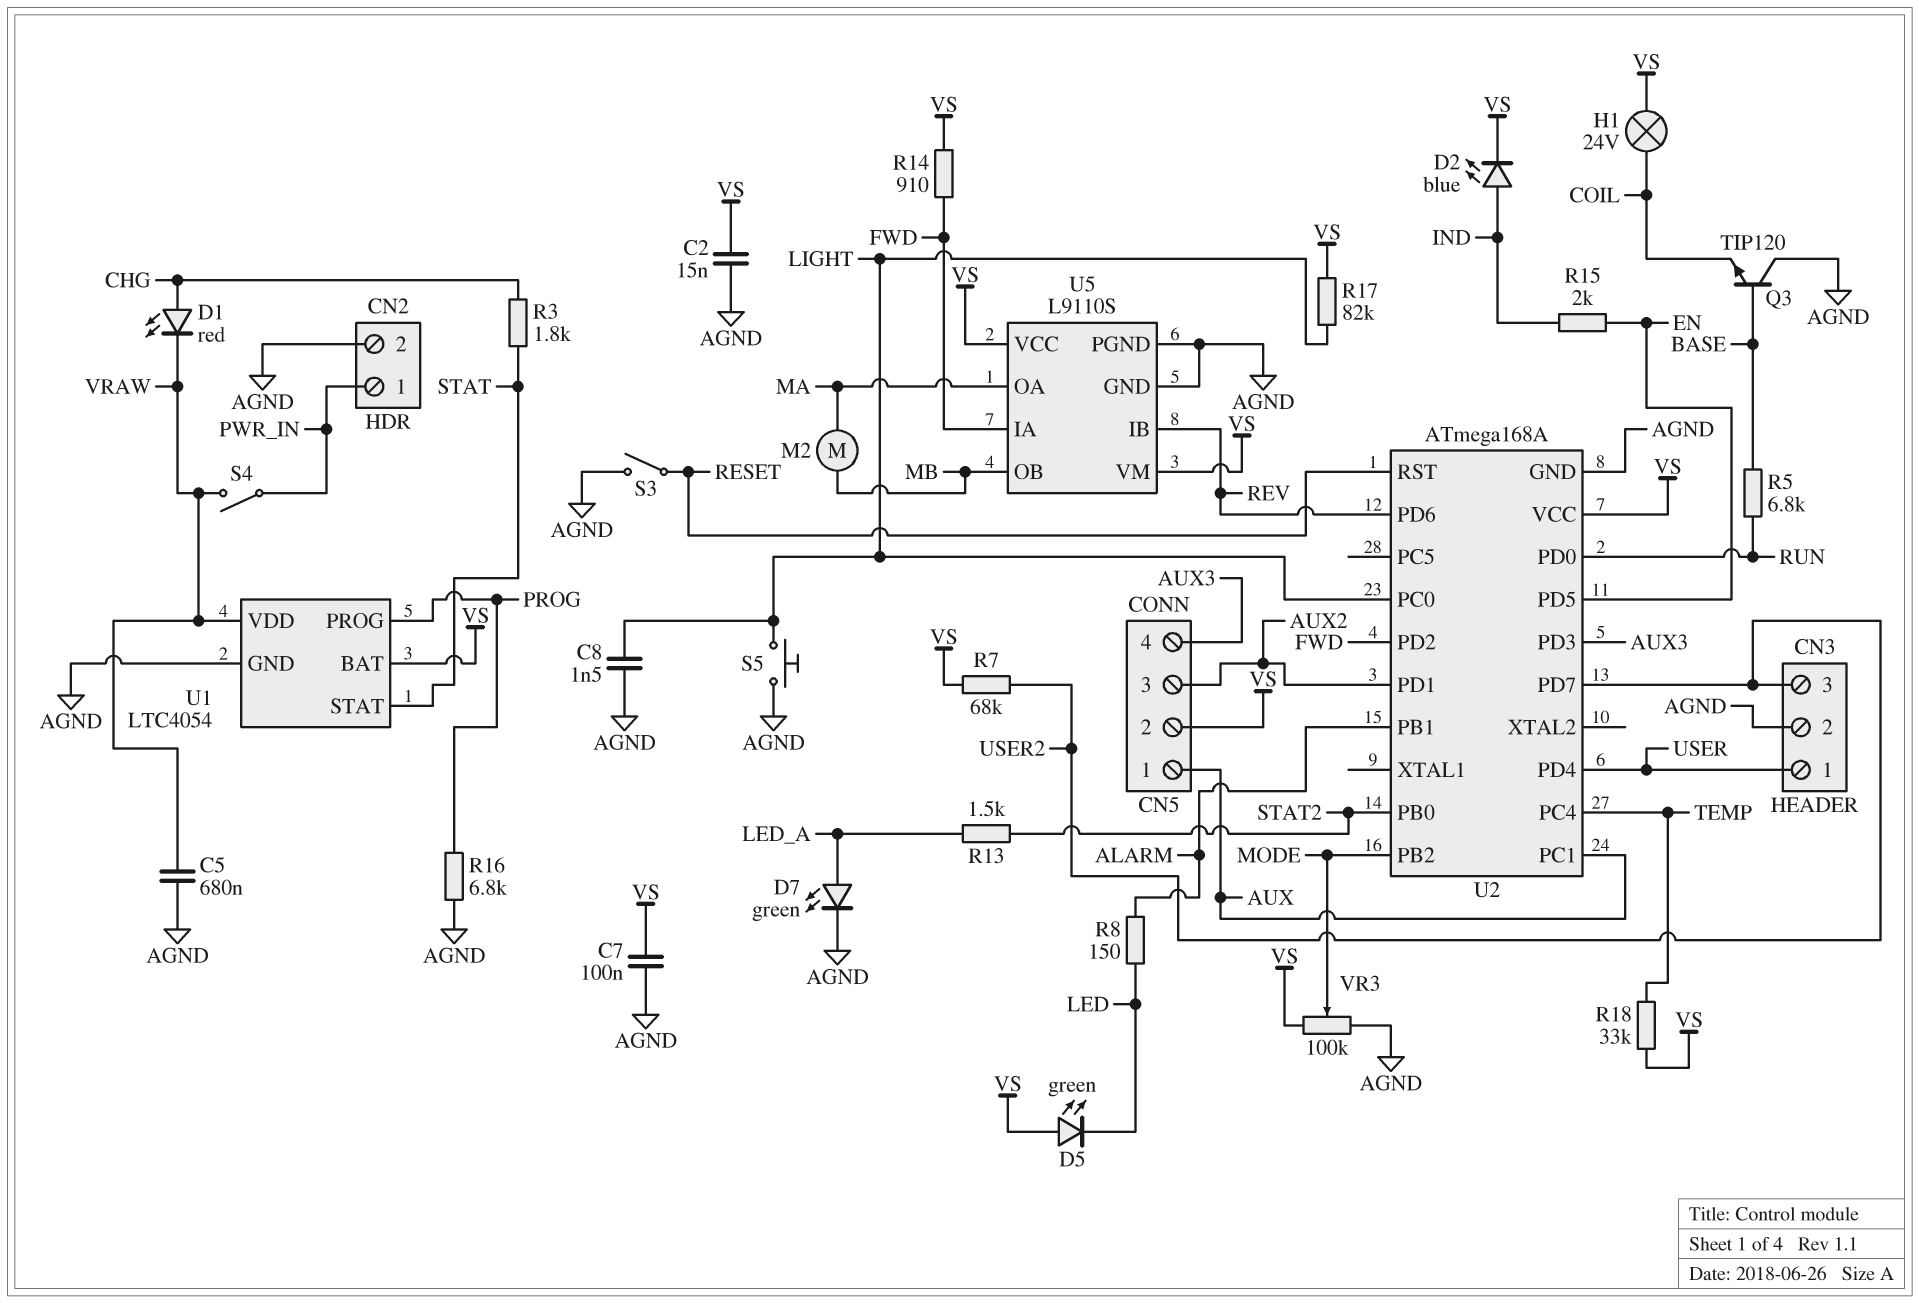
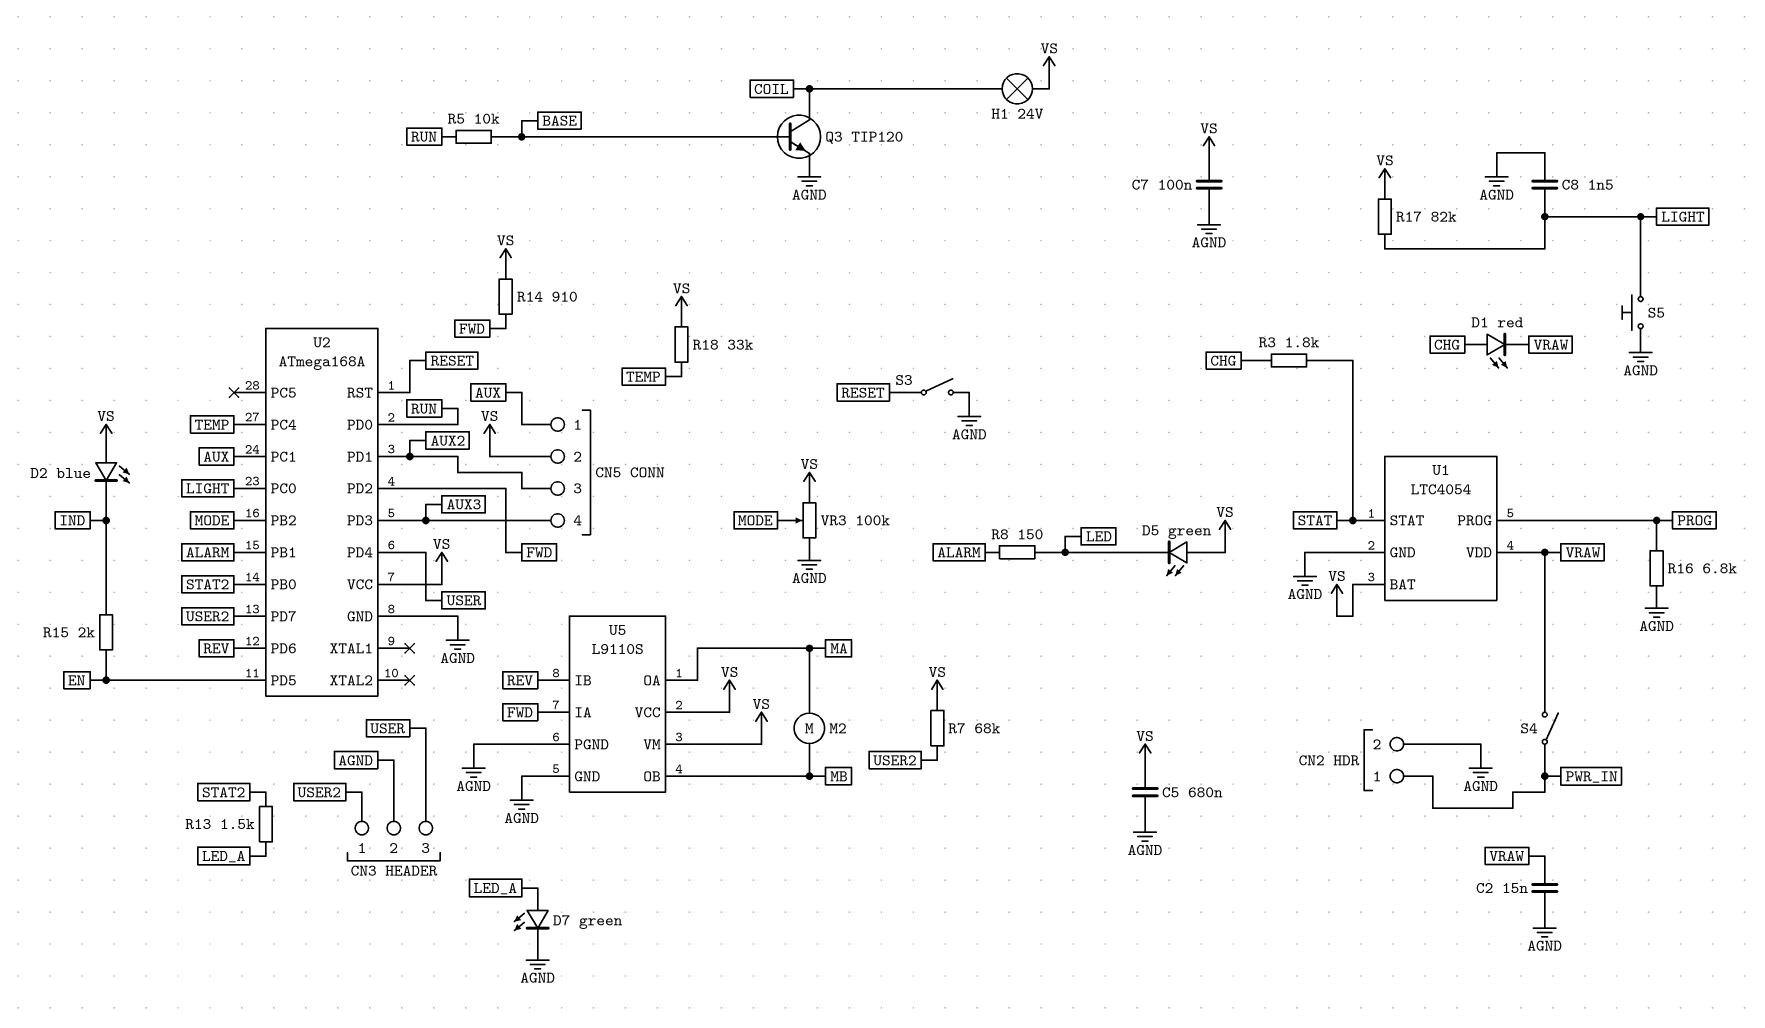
C2: 15nF (AGND, VS) -> 15nF (AGND, VRAW)
C5: 680nF (AGND, VRAW) -> 680nF (AGND, VS)
CN3 pin 1: USER -> USER2
CN3 pin 3: USER2 -> USER
D2: LED blue (A IND, K VS) -> LED blue (A VS, K IND)
Q3: NPN TIP120 (B BASE, C AGND, E COIL) -> NPN TIP120 (B BASE, C COIL, E AGND)
R5: 6.8k (BASE, RUN) -> 10k (BASE, RUN)

